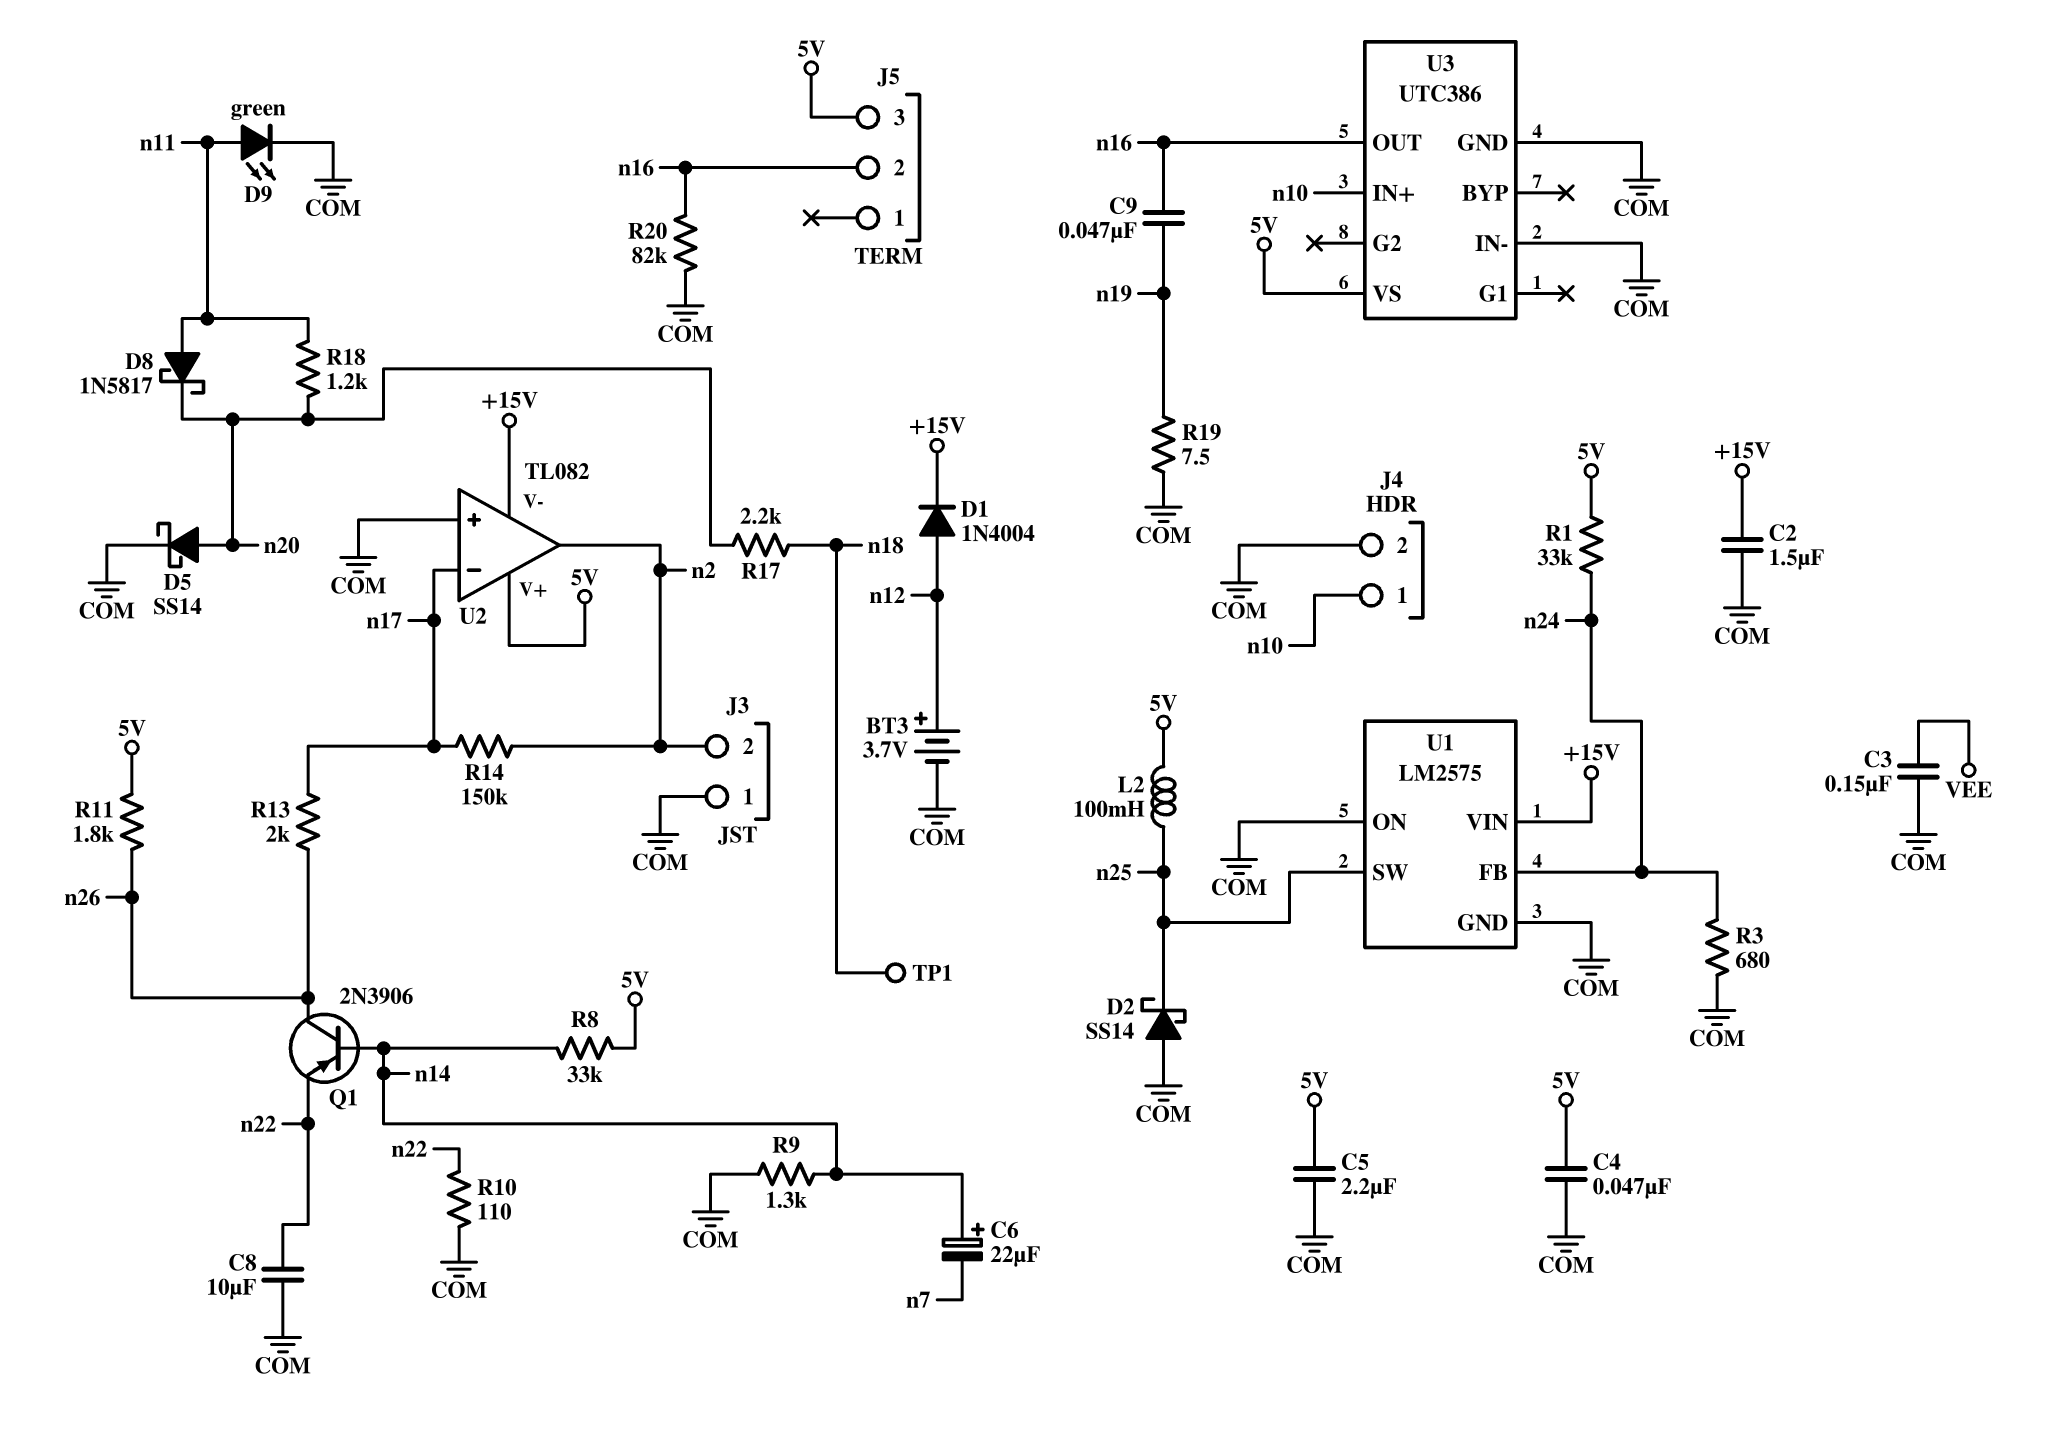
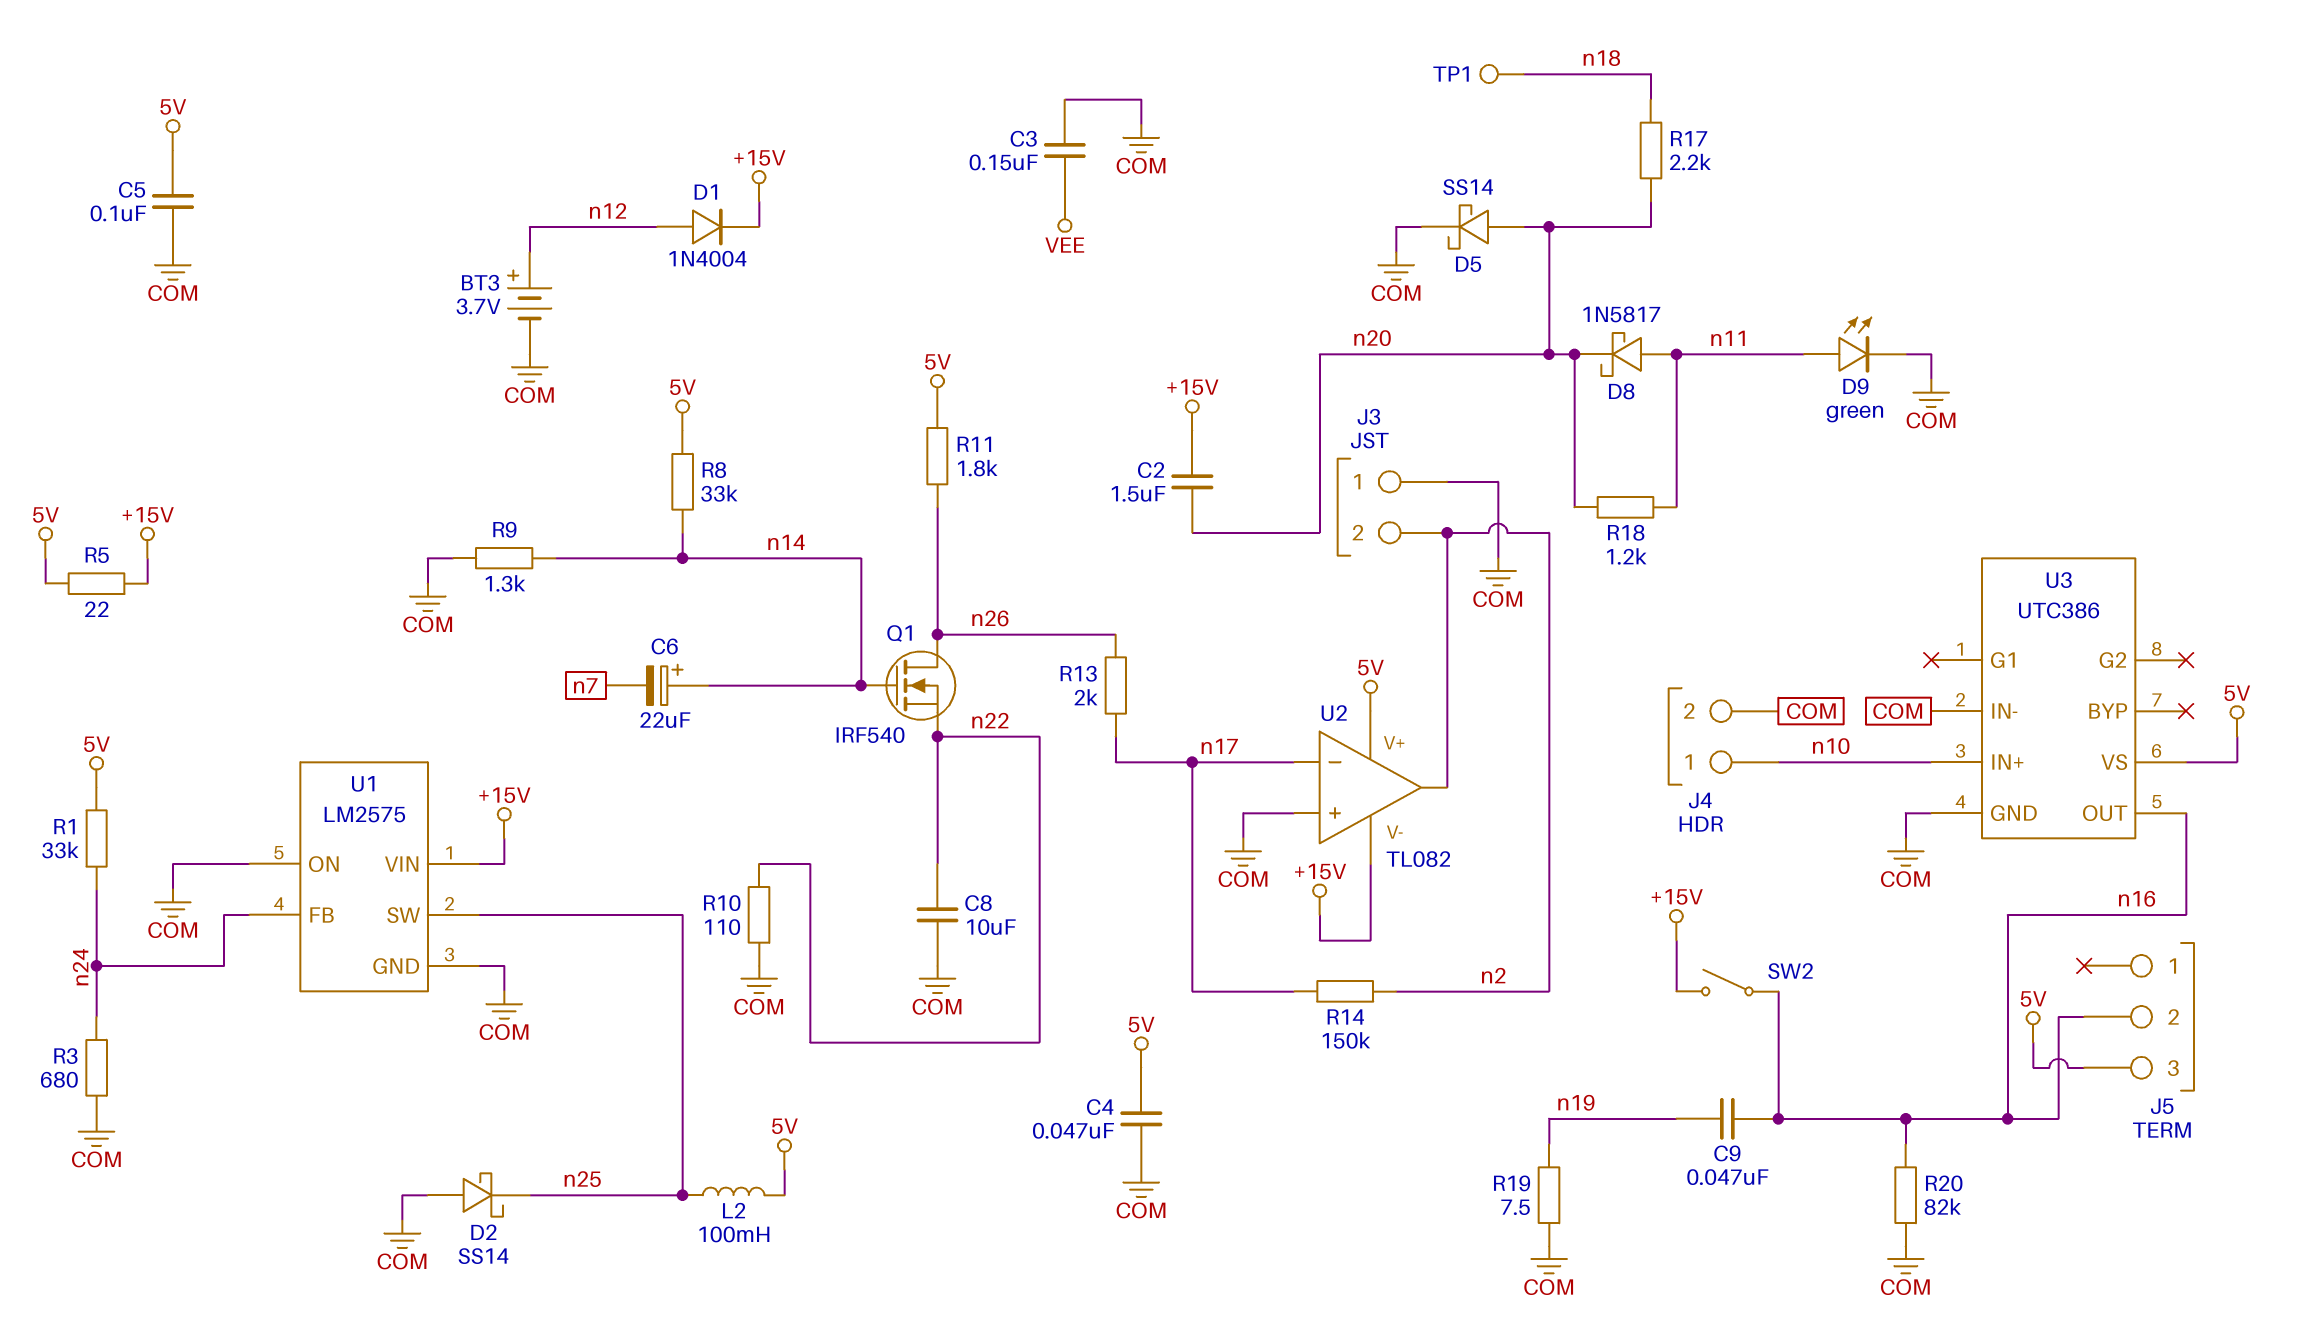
C2: 1.5uF (+15V, COM) -> 1.5uF (+15V, n20)
C5: 2.2uF (5V, COM) -> 100nF (5V, COM)
Q1: PNP 2N3906 (B n14, C n26, E n22) -> NMOS IRF540 (G n14, D n26, S n22)
R5: none -> 22 (+15V, 5V)
SW2: none -> switch (+15V, n16)

